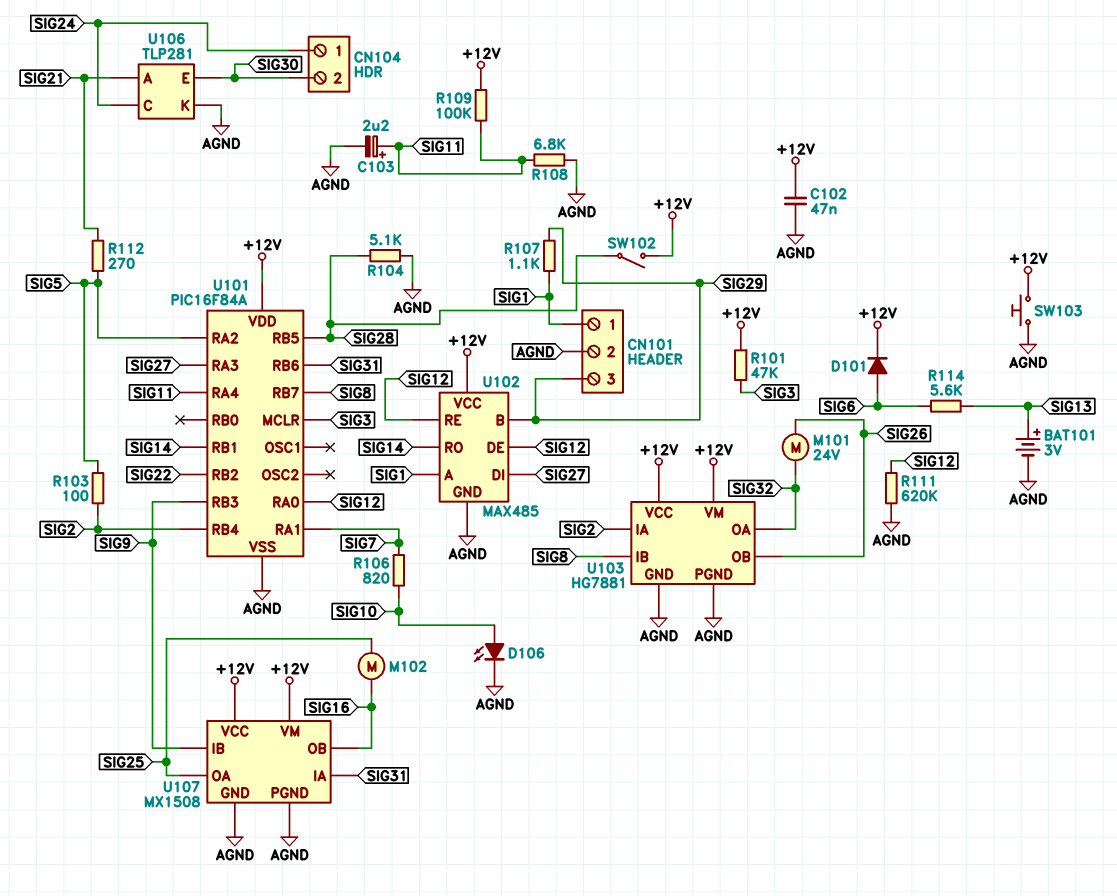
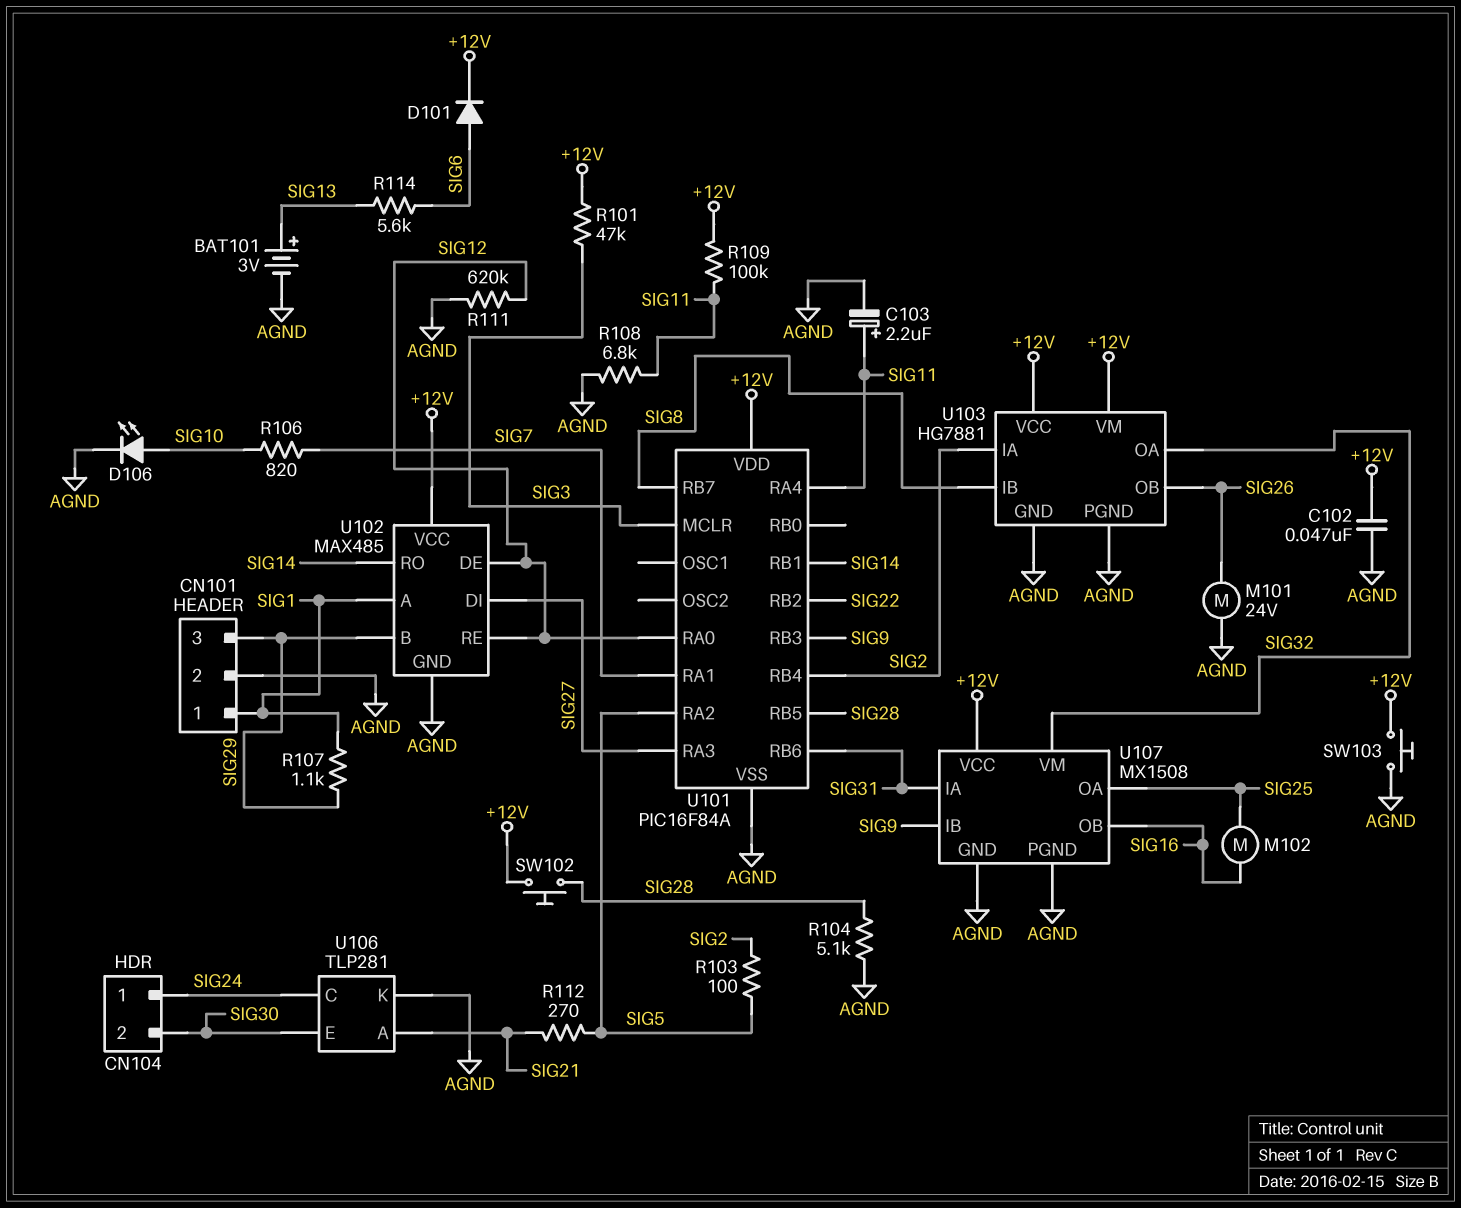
M101: motor 24V (SIG26, SIG32) -> motor 24V (AGND, SIG26)
SW102: switch (+12V, SIG28) -> button (+12V, SIG28)
U107 pin VM: +12V -> SIG32

